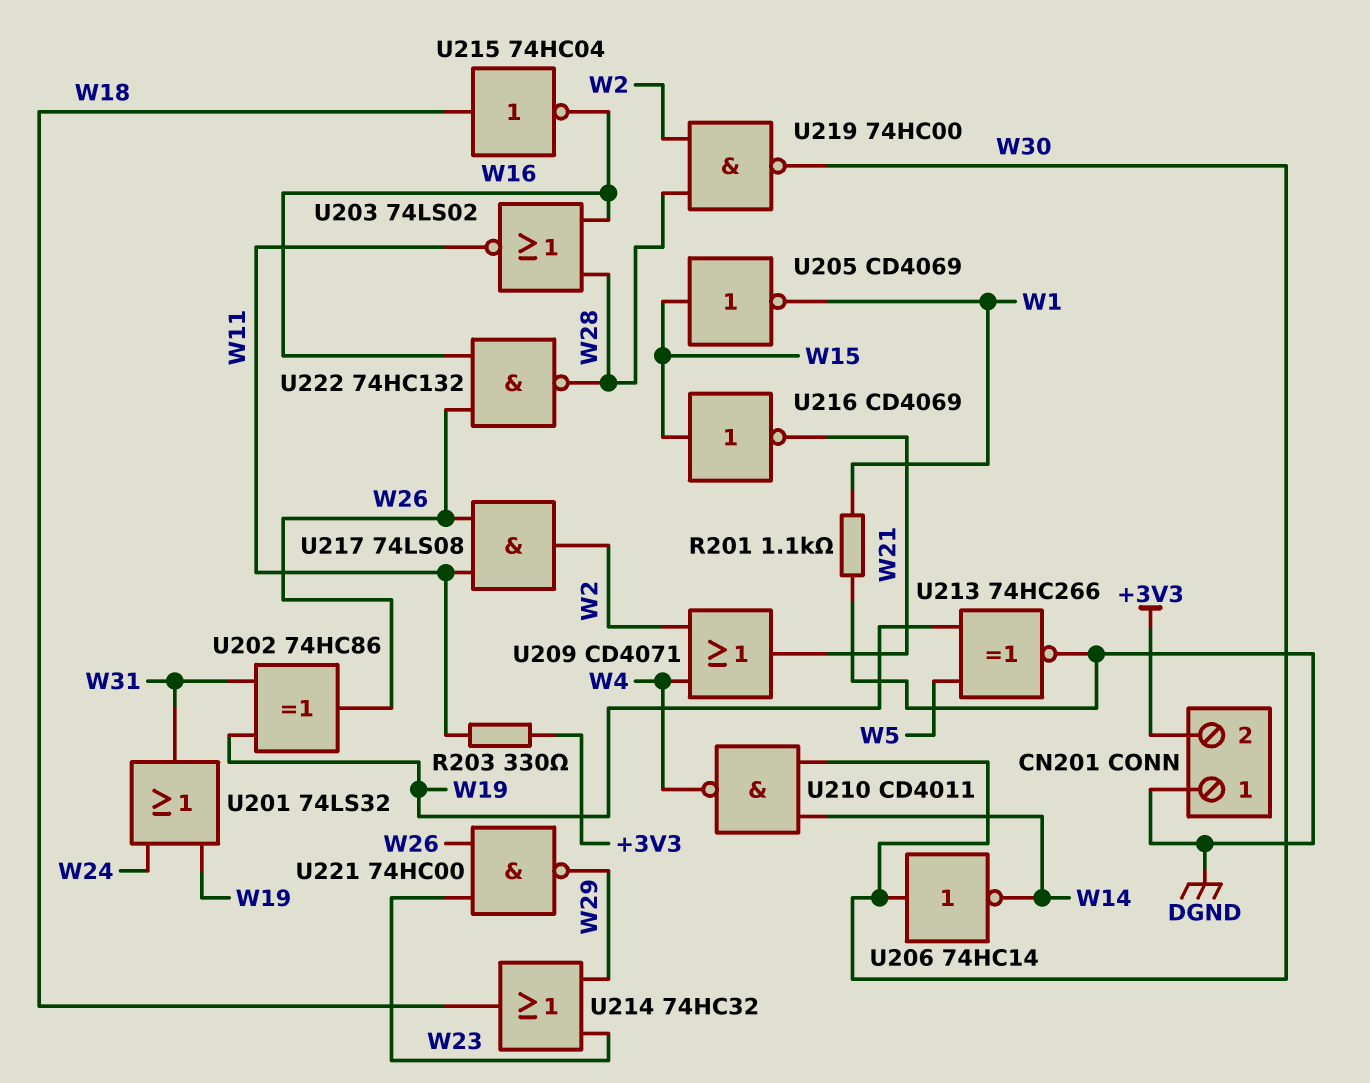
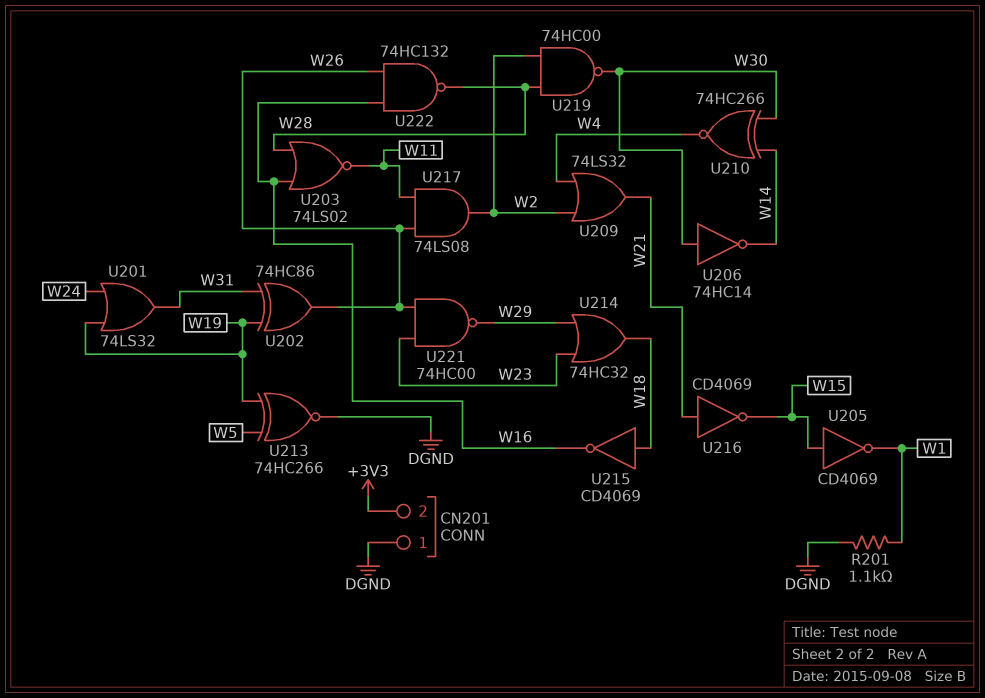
R203: 330 (+3V3, W11) -> none
U209: OR CD4071 (in W2, in W4, out W21) -> OR 74LS32 (in W2, in W4, out W21)
U210: NAND CD4011 (in W14, in W30, out W4) -> XNOR 74HC266 (in W14, in W30, out W4)
U215: NOT 74HC04 (in W18, out W16) -> NOT CD4069 (in W18, out W16)
U216: NOT CD4069 (in W15, out W21) -> NOT CD4069 (in W21, out W15)

